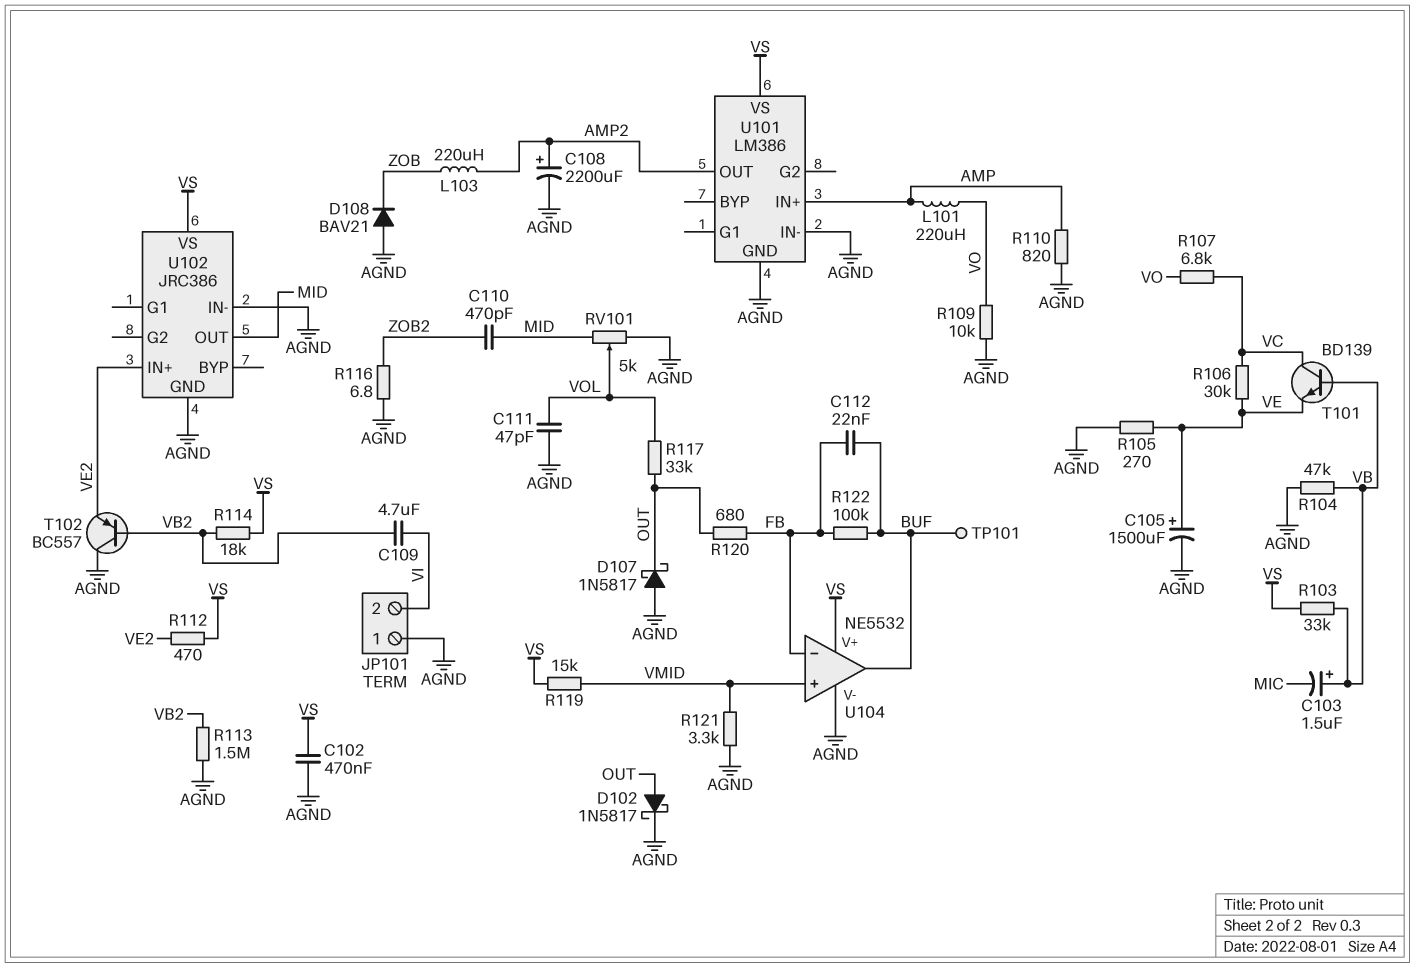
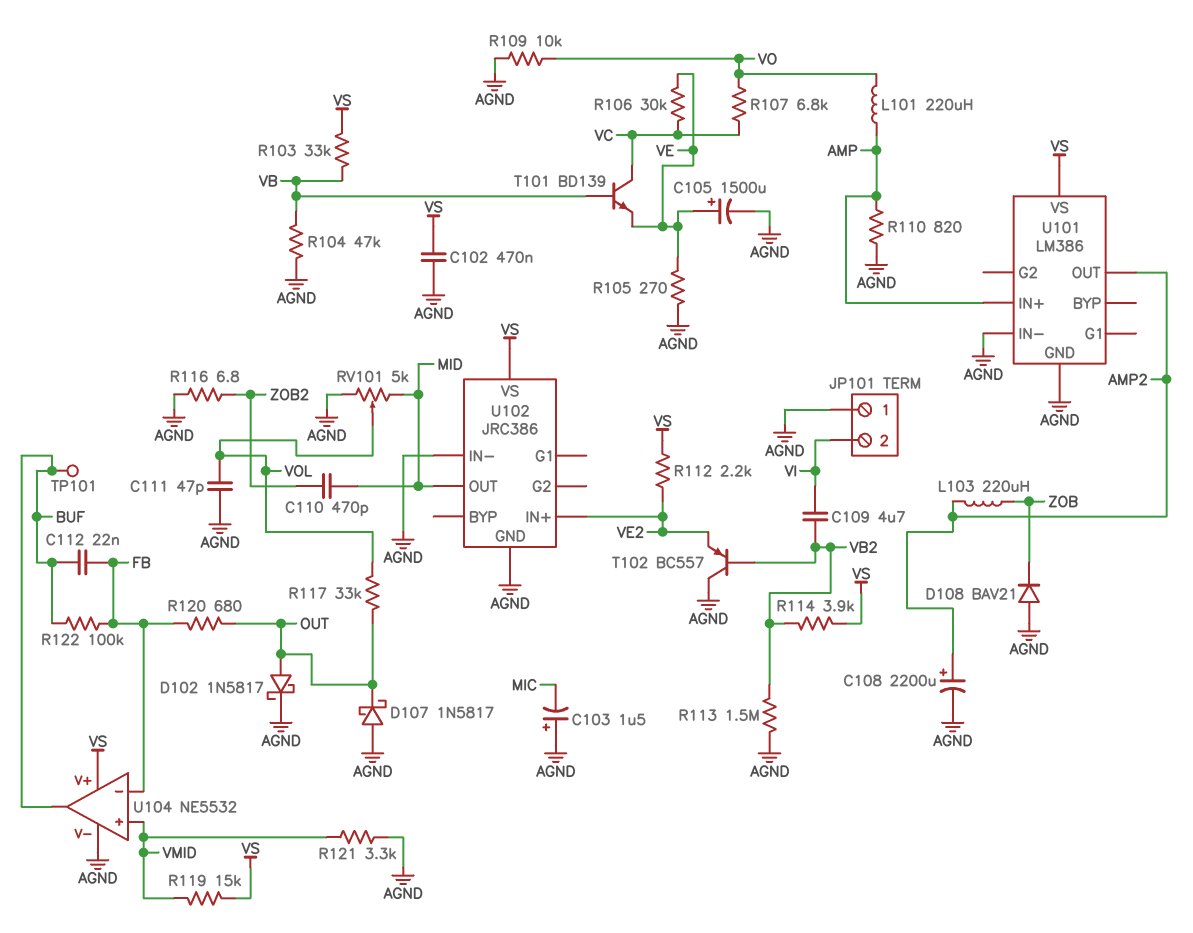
C103: 1.5uF (plus VB, minus MIC) -> 1.5uF (plus AGND, minus MIC)
R112: 470 (VE2, VS) -> 2.2k (VE2, VS)
R114: 18k (VB2, VS) -> 3.9k (VB2, VS)

